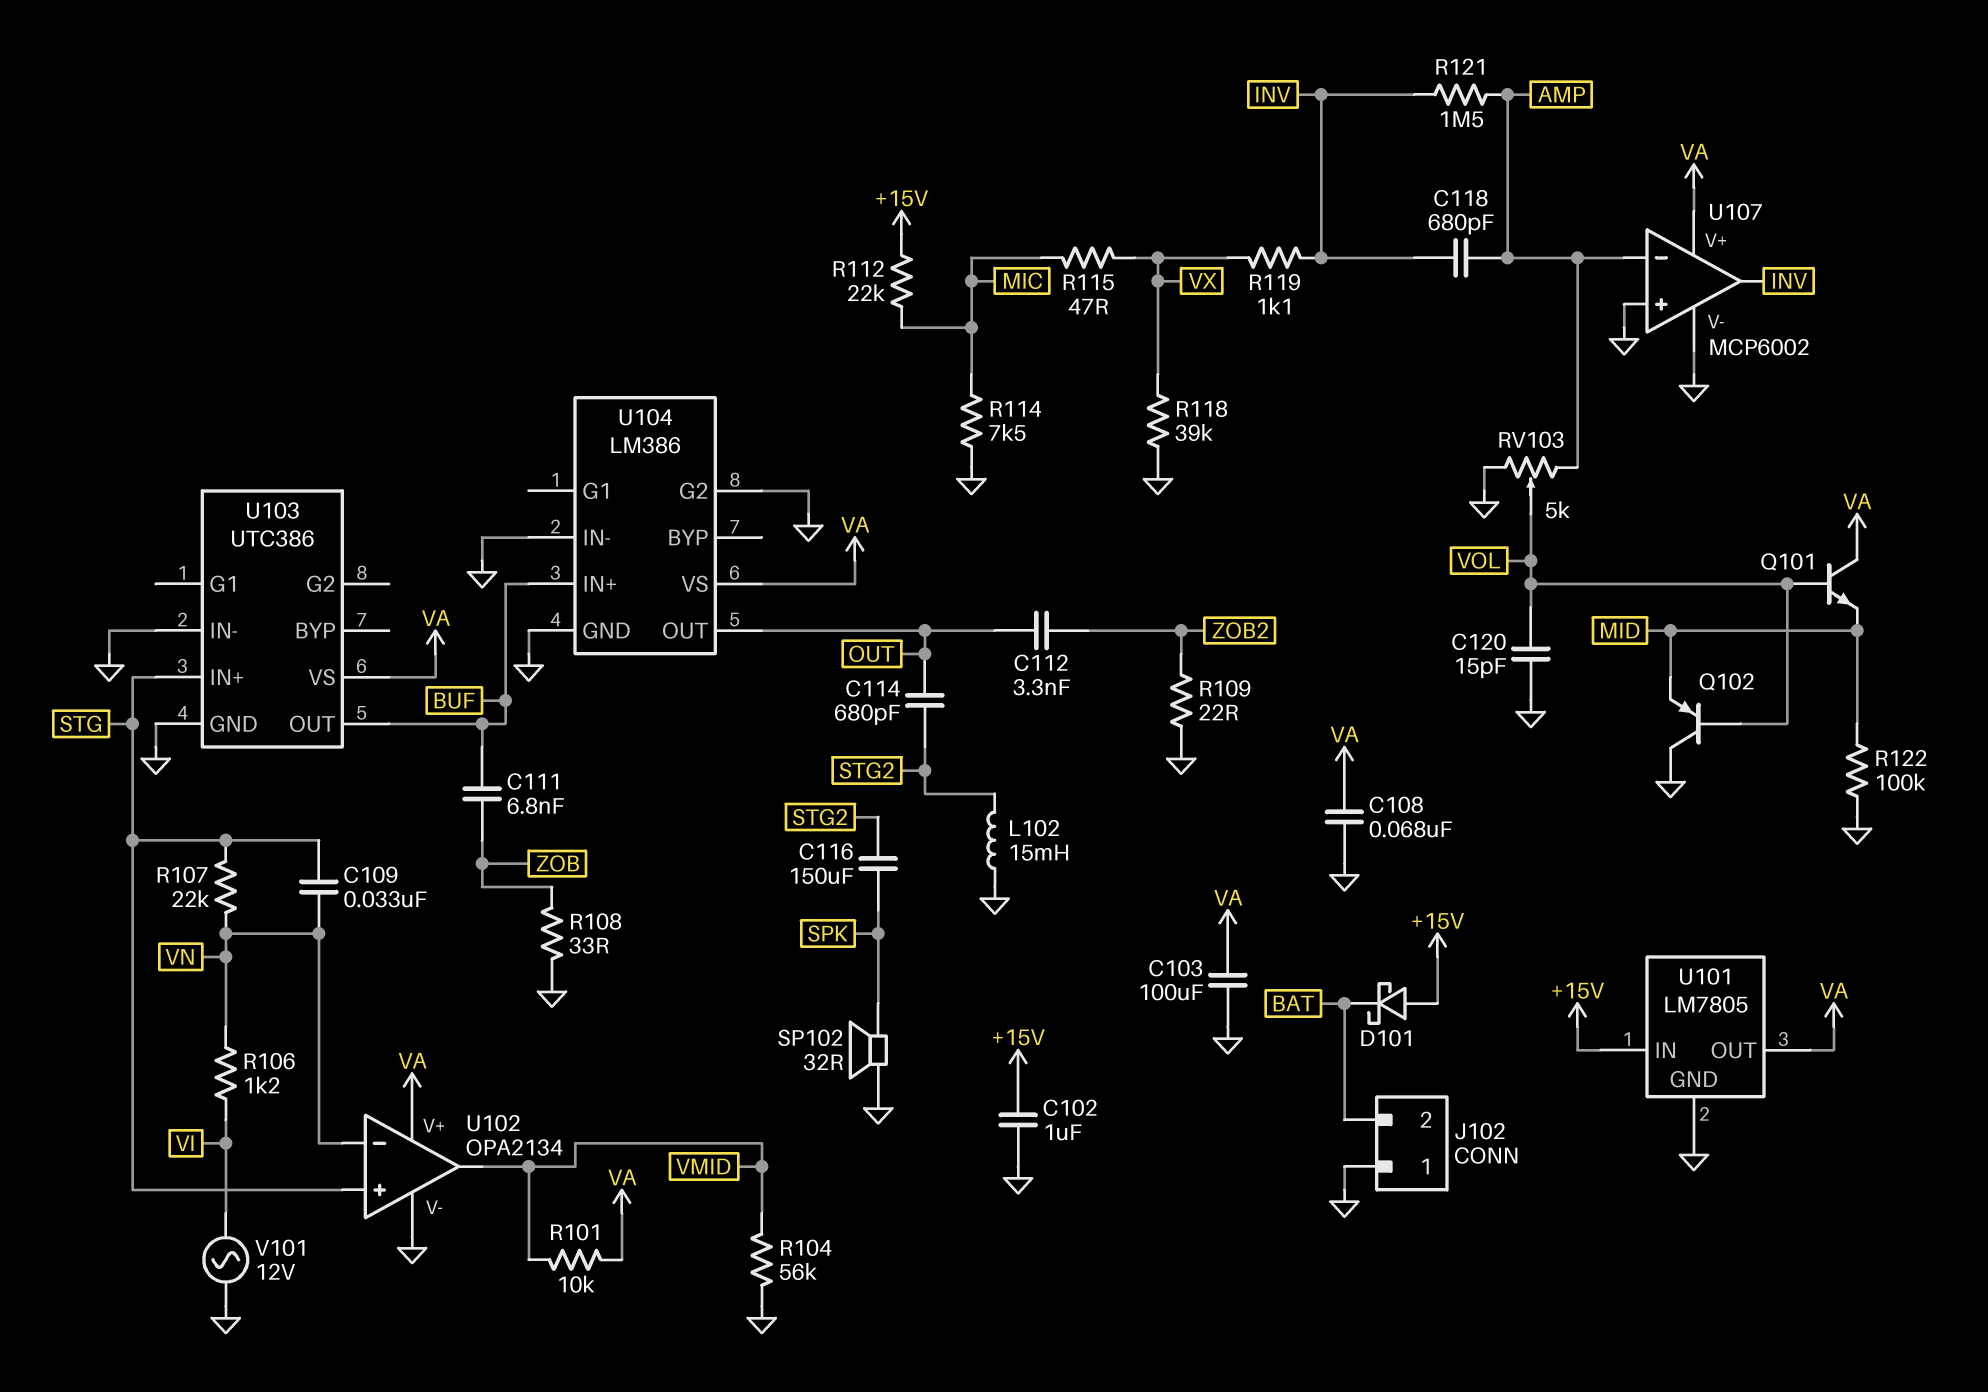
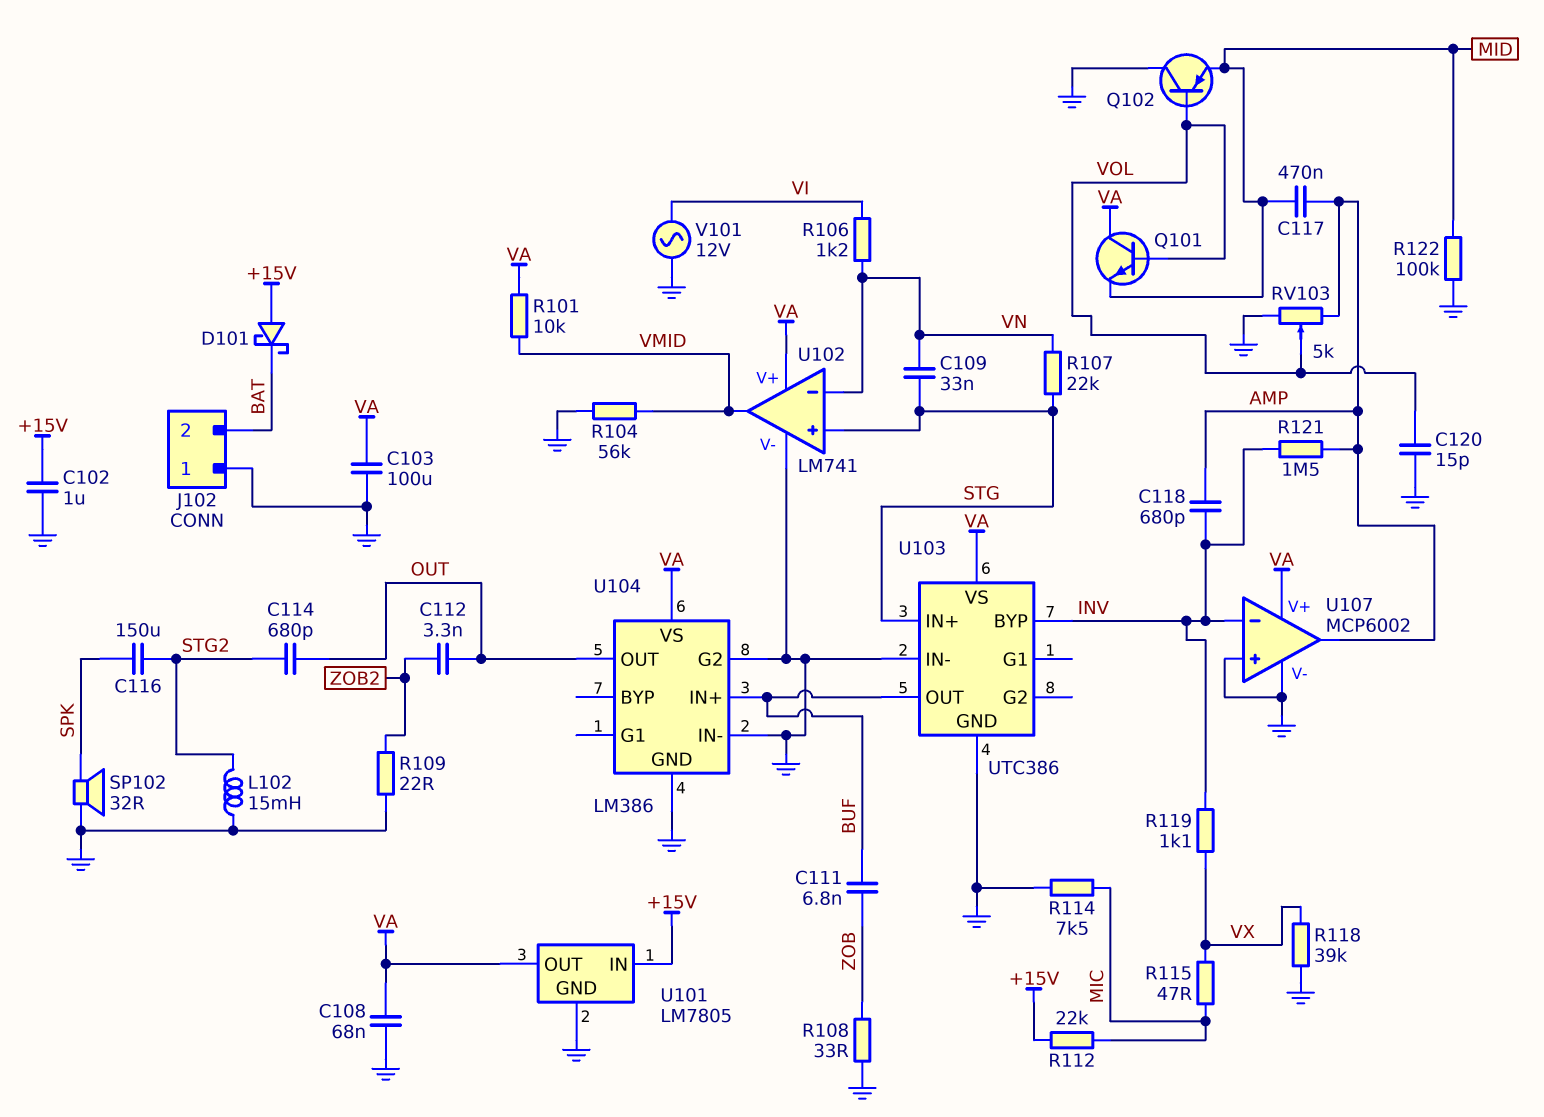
C117: none -> 470nF (AMP, MID)
U102: OPA2134 -> LM741
U103 pin BYP: none -> INV
U107 pin in-: AMP -> INV
U107 pin out: INV -> AMP

